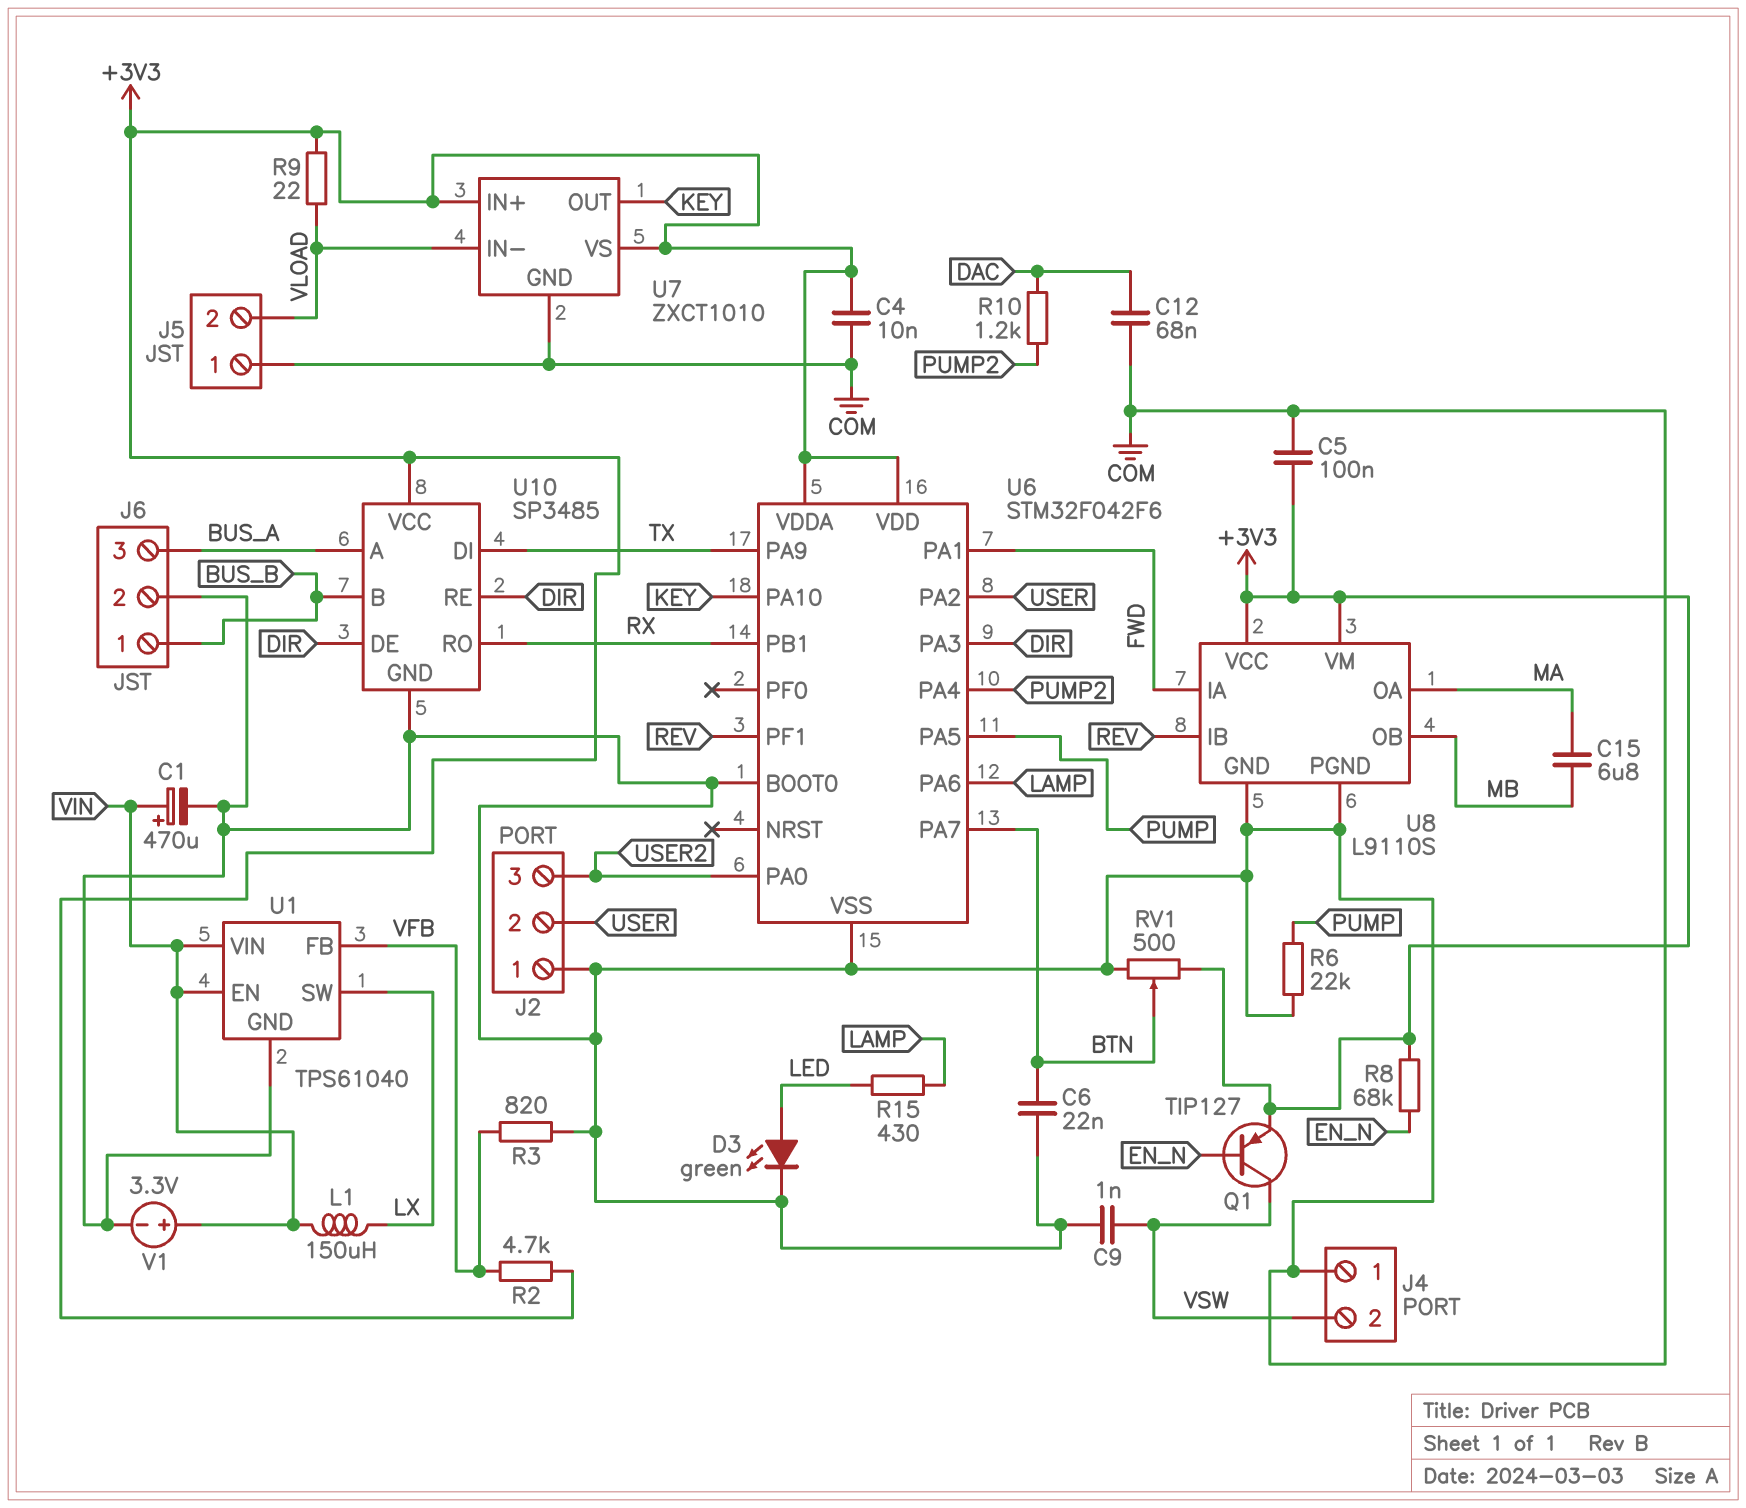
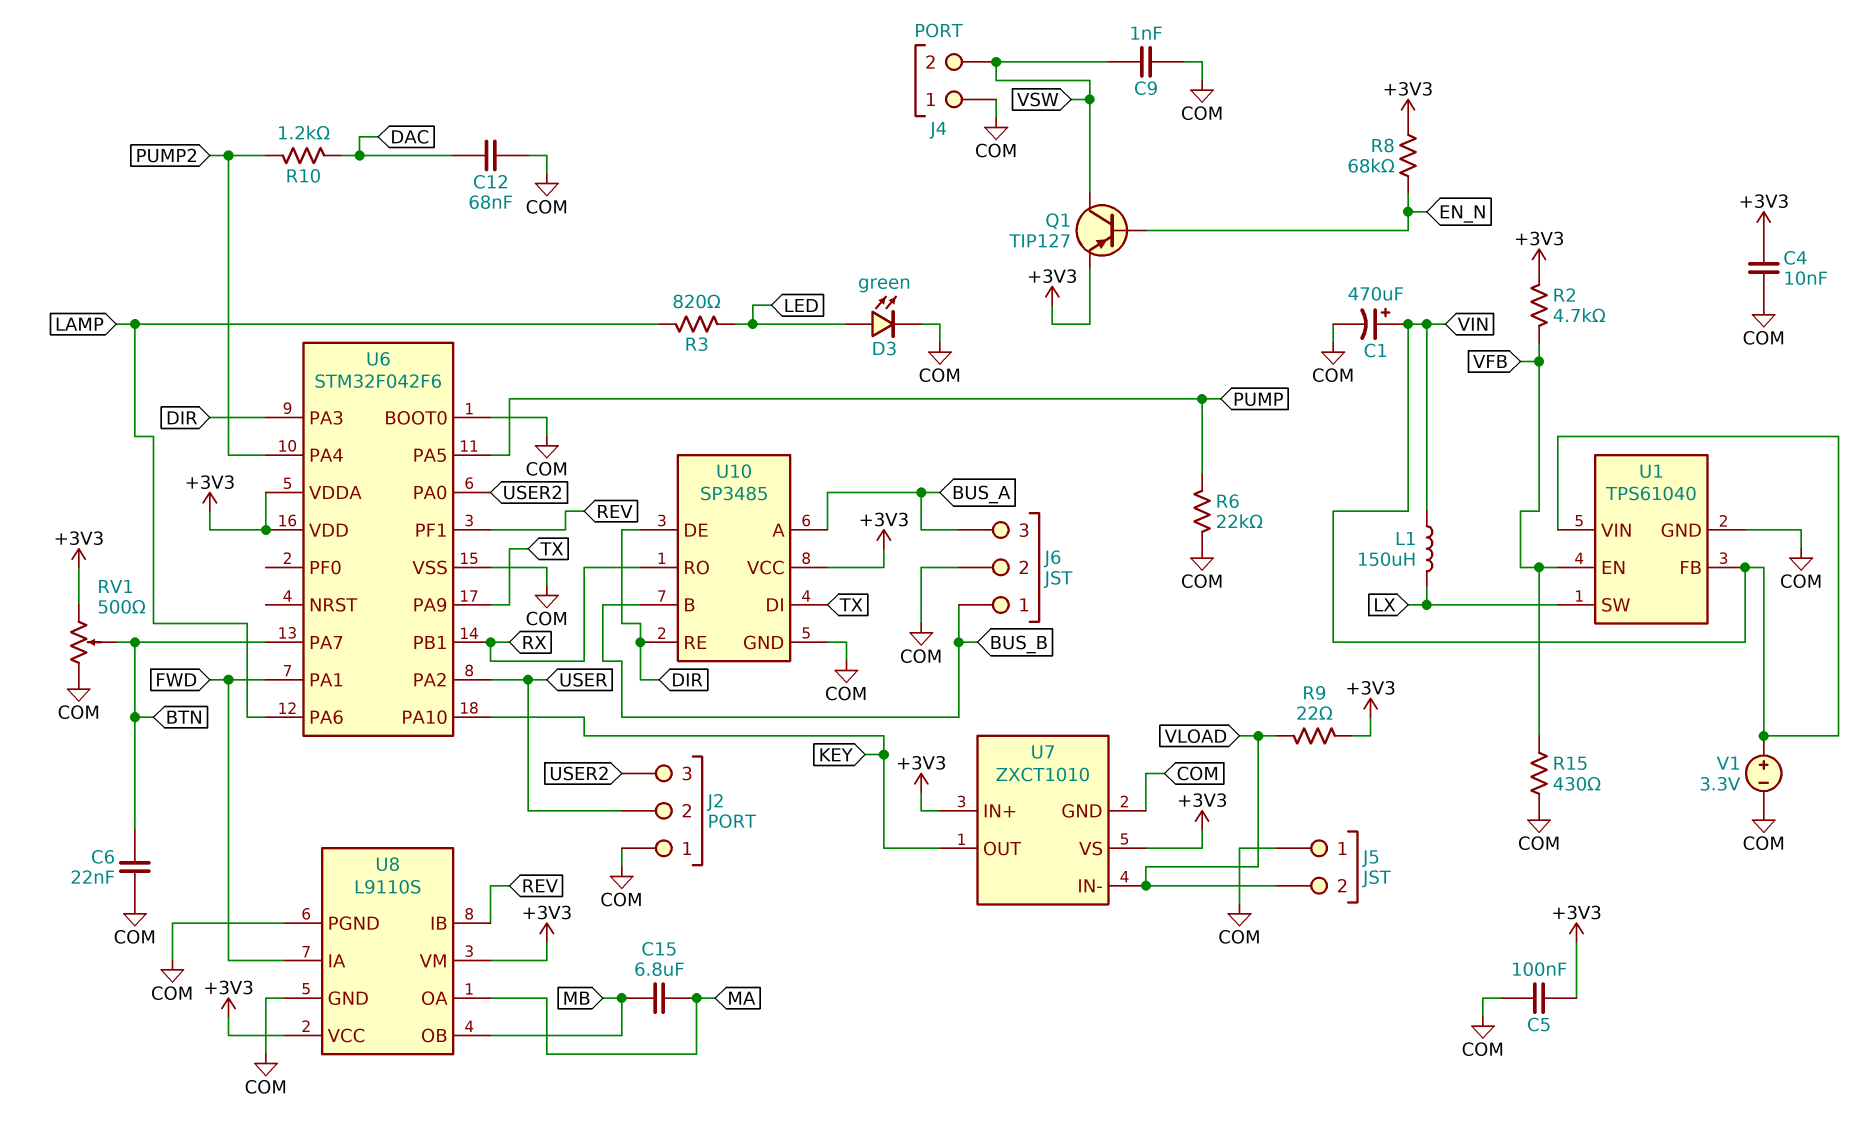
R3: 820 (COM, VFB) -> 820 (LAMP, LED)
R15: 430 (LAMP, LED) -> 430 (COM, VFB)
U1 pin EN: VIN -> VFB
U1 pin FB: VFB -> VIN

